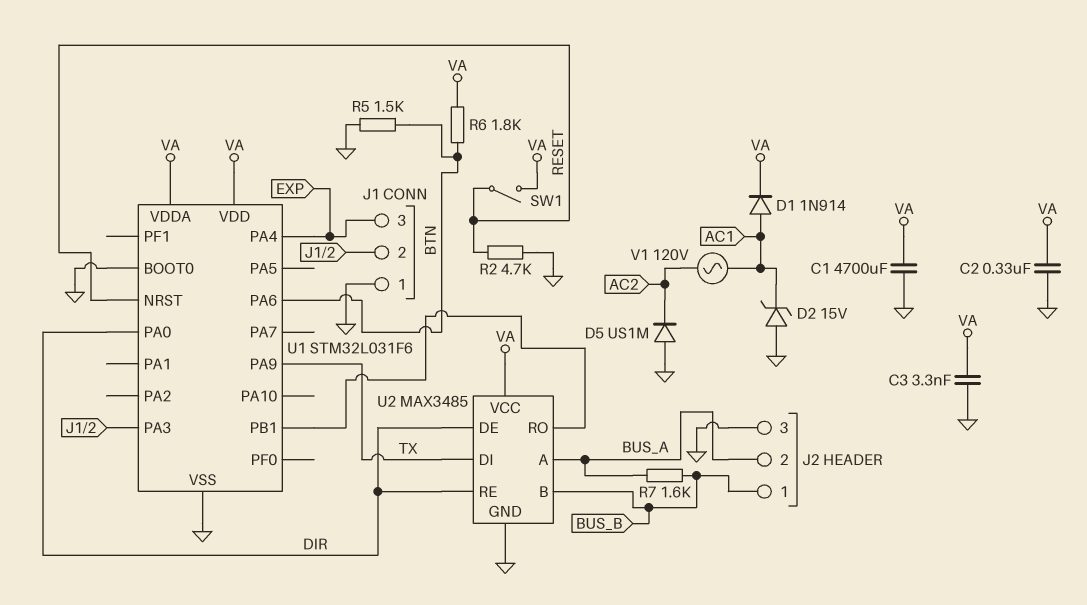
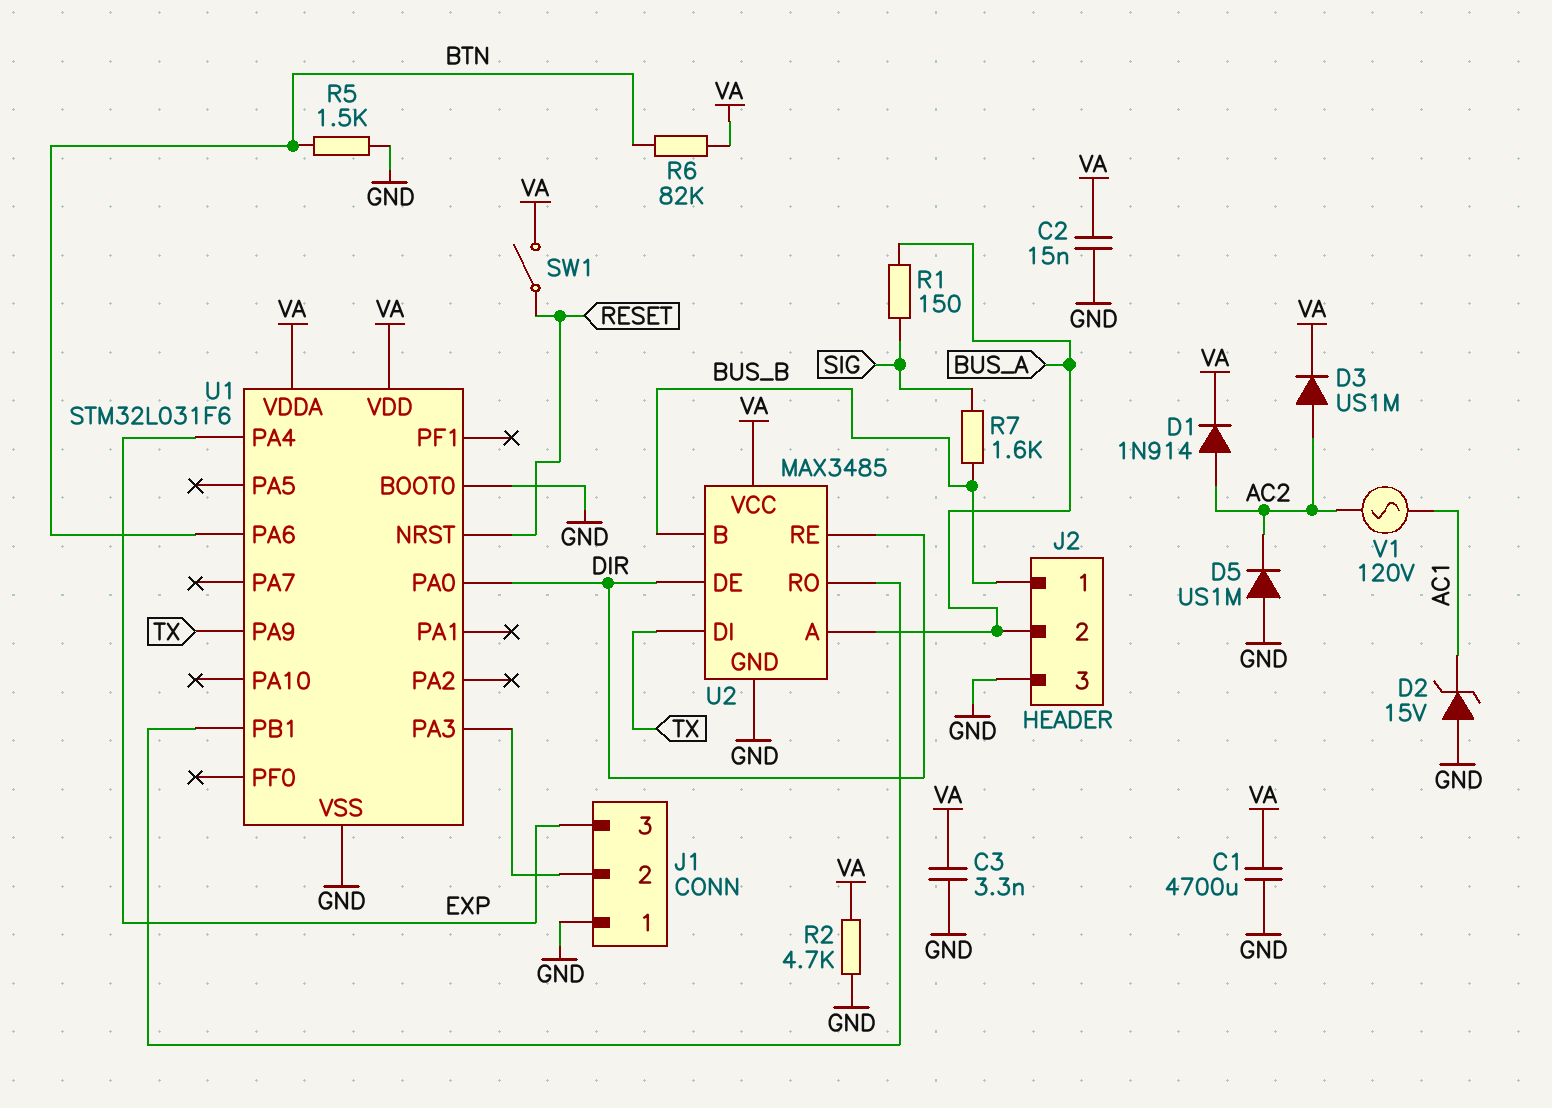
C2: 330nF (GND, VA) -> 15nF (GND, VA)
D1: diode 1N914 (A AC1, K VA) -> diode 1N914 (A AC2, K VA)
D3: none -> diode US1M (A AC2, K VA)
R1: none -> 150 (BUS_A, SIG)
R2: 4.7k (GND, RESET) -> 4.7k (GND, VA)
R6: 1.8k (BTN, VA) -> 82k (BTN, VA)
R7: 1.6k (BUS_A, BUS_B) -> 1.6k (BUS_B, SIG)

